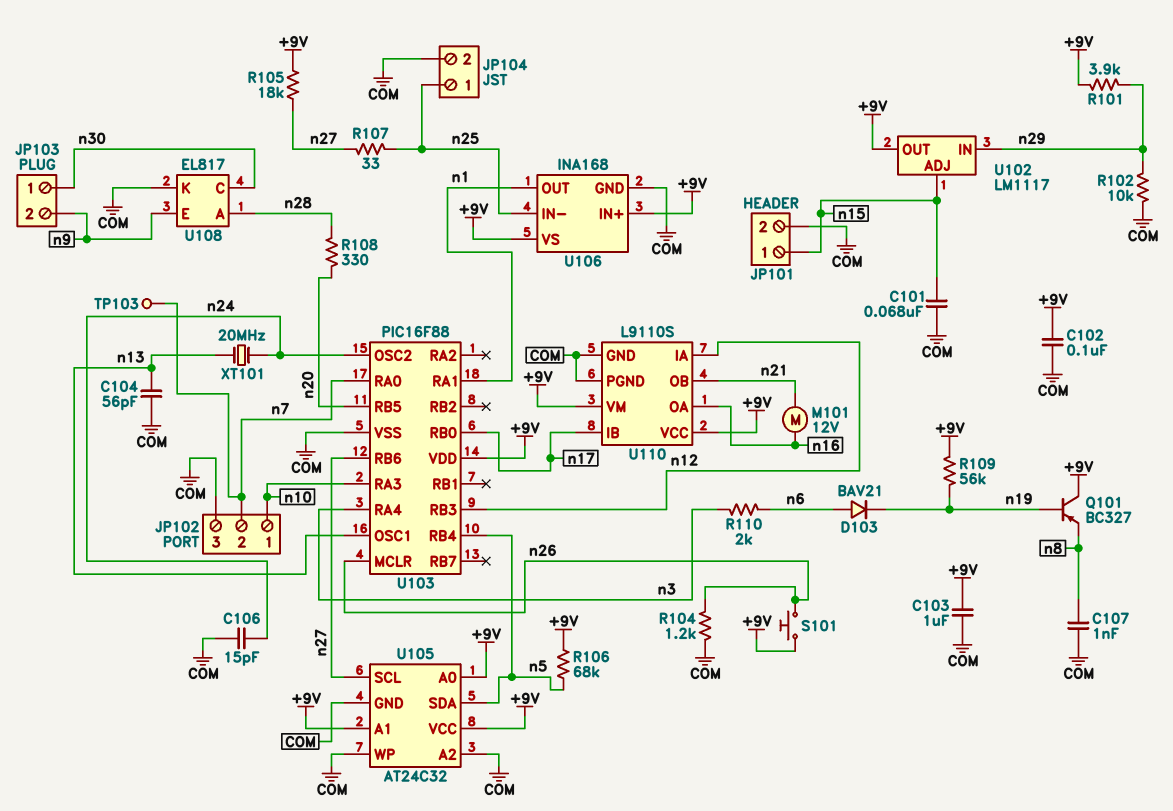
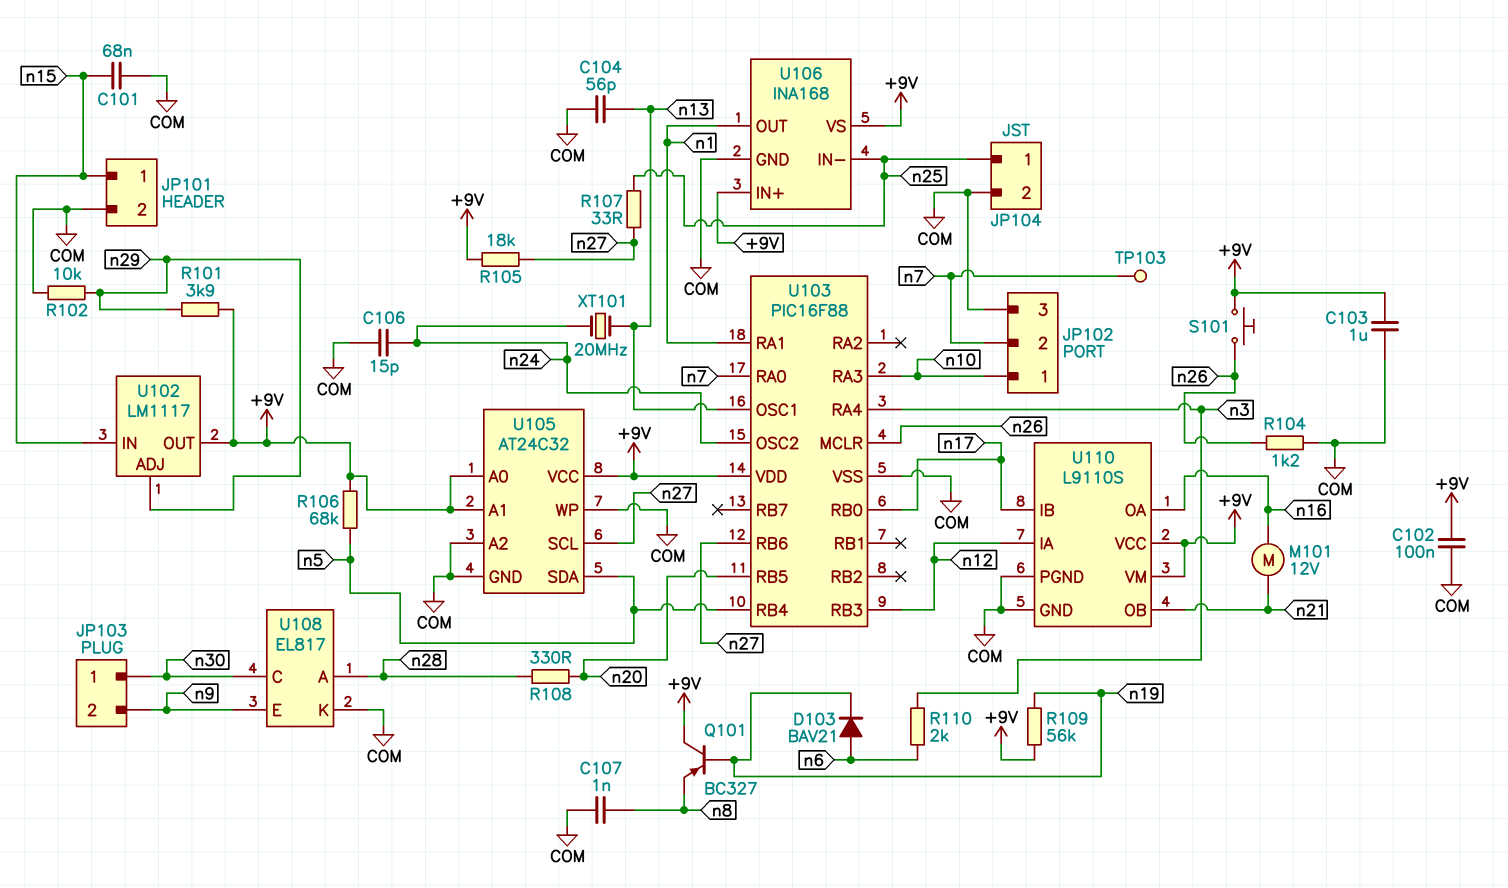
U102 pin ADJ: n15 -> n29
U102 pin IN: n29 -> n15

